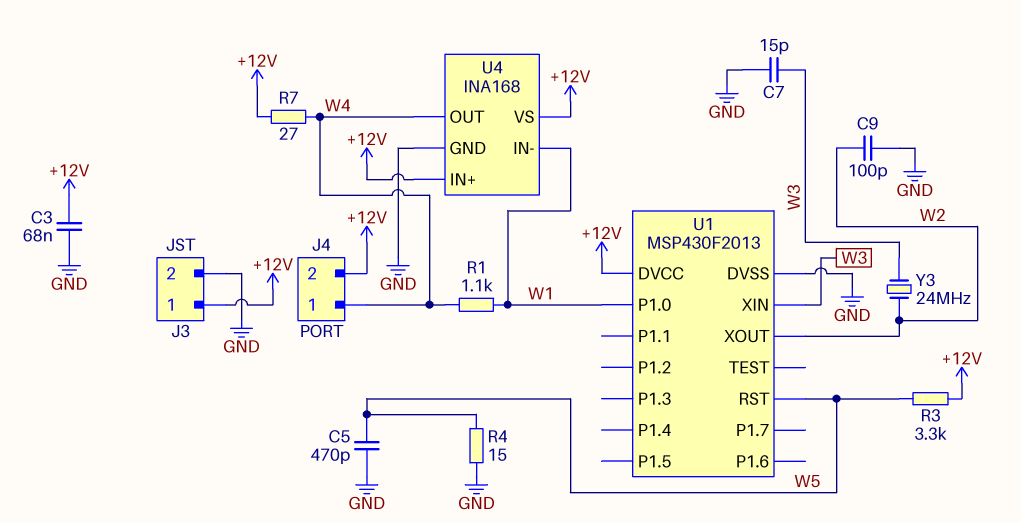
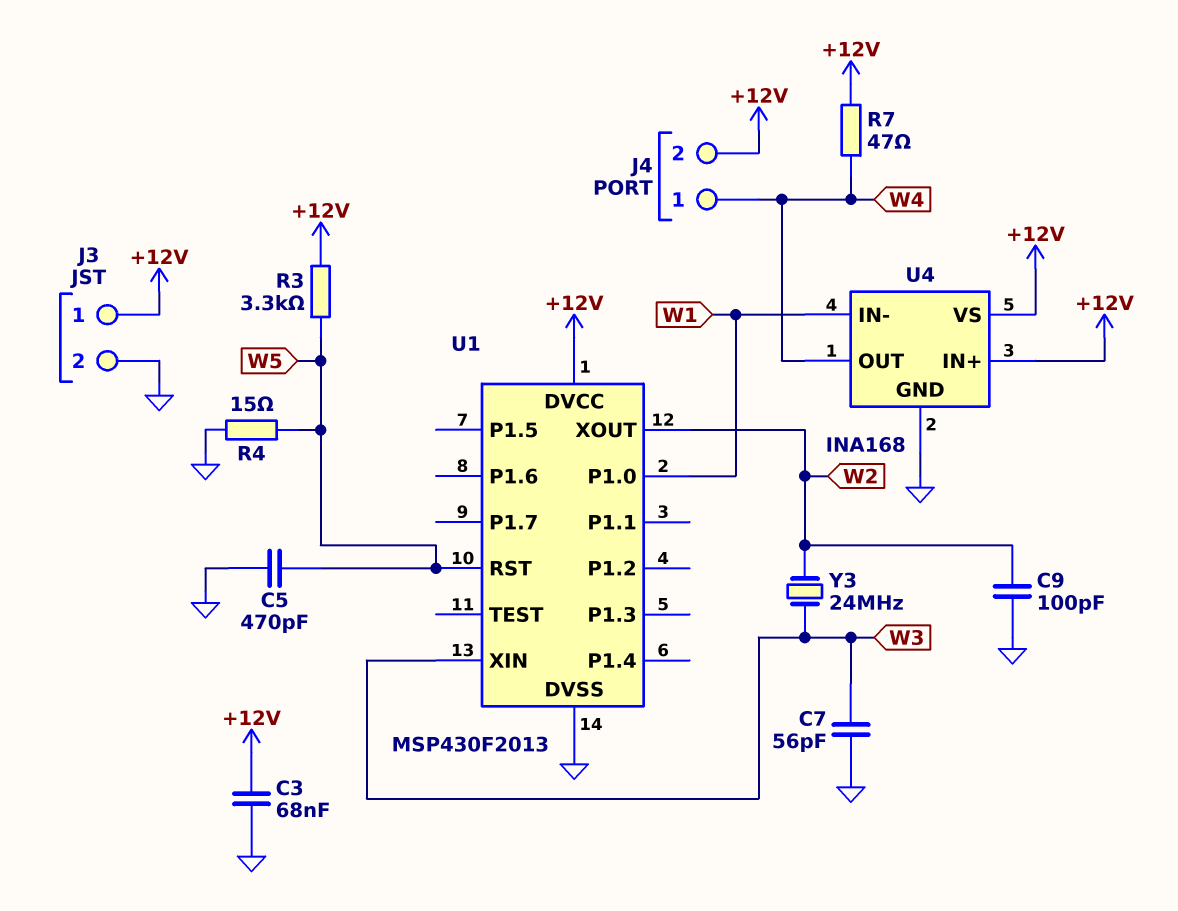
C7: 15pF (GND, W3) -> 56pF (GND, W3)
R1: 1.1k (W1, W4) -> none
R7: 27 (+12V, W4) -> 47 (+12V, W4)

